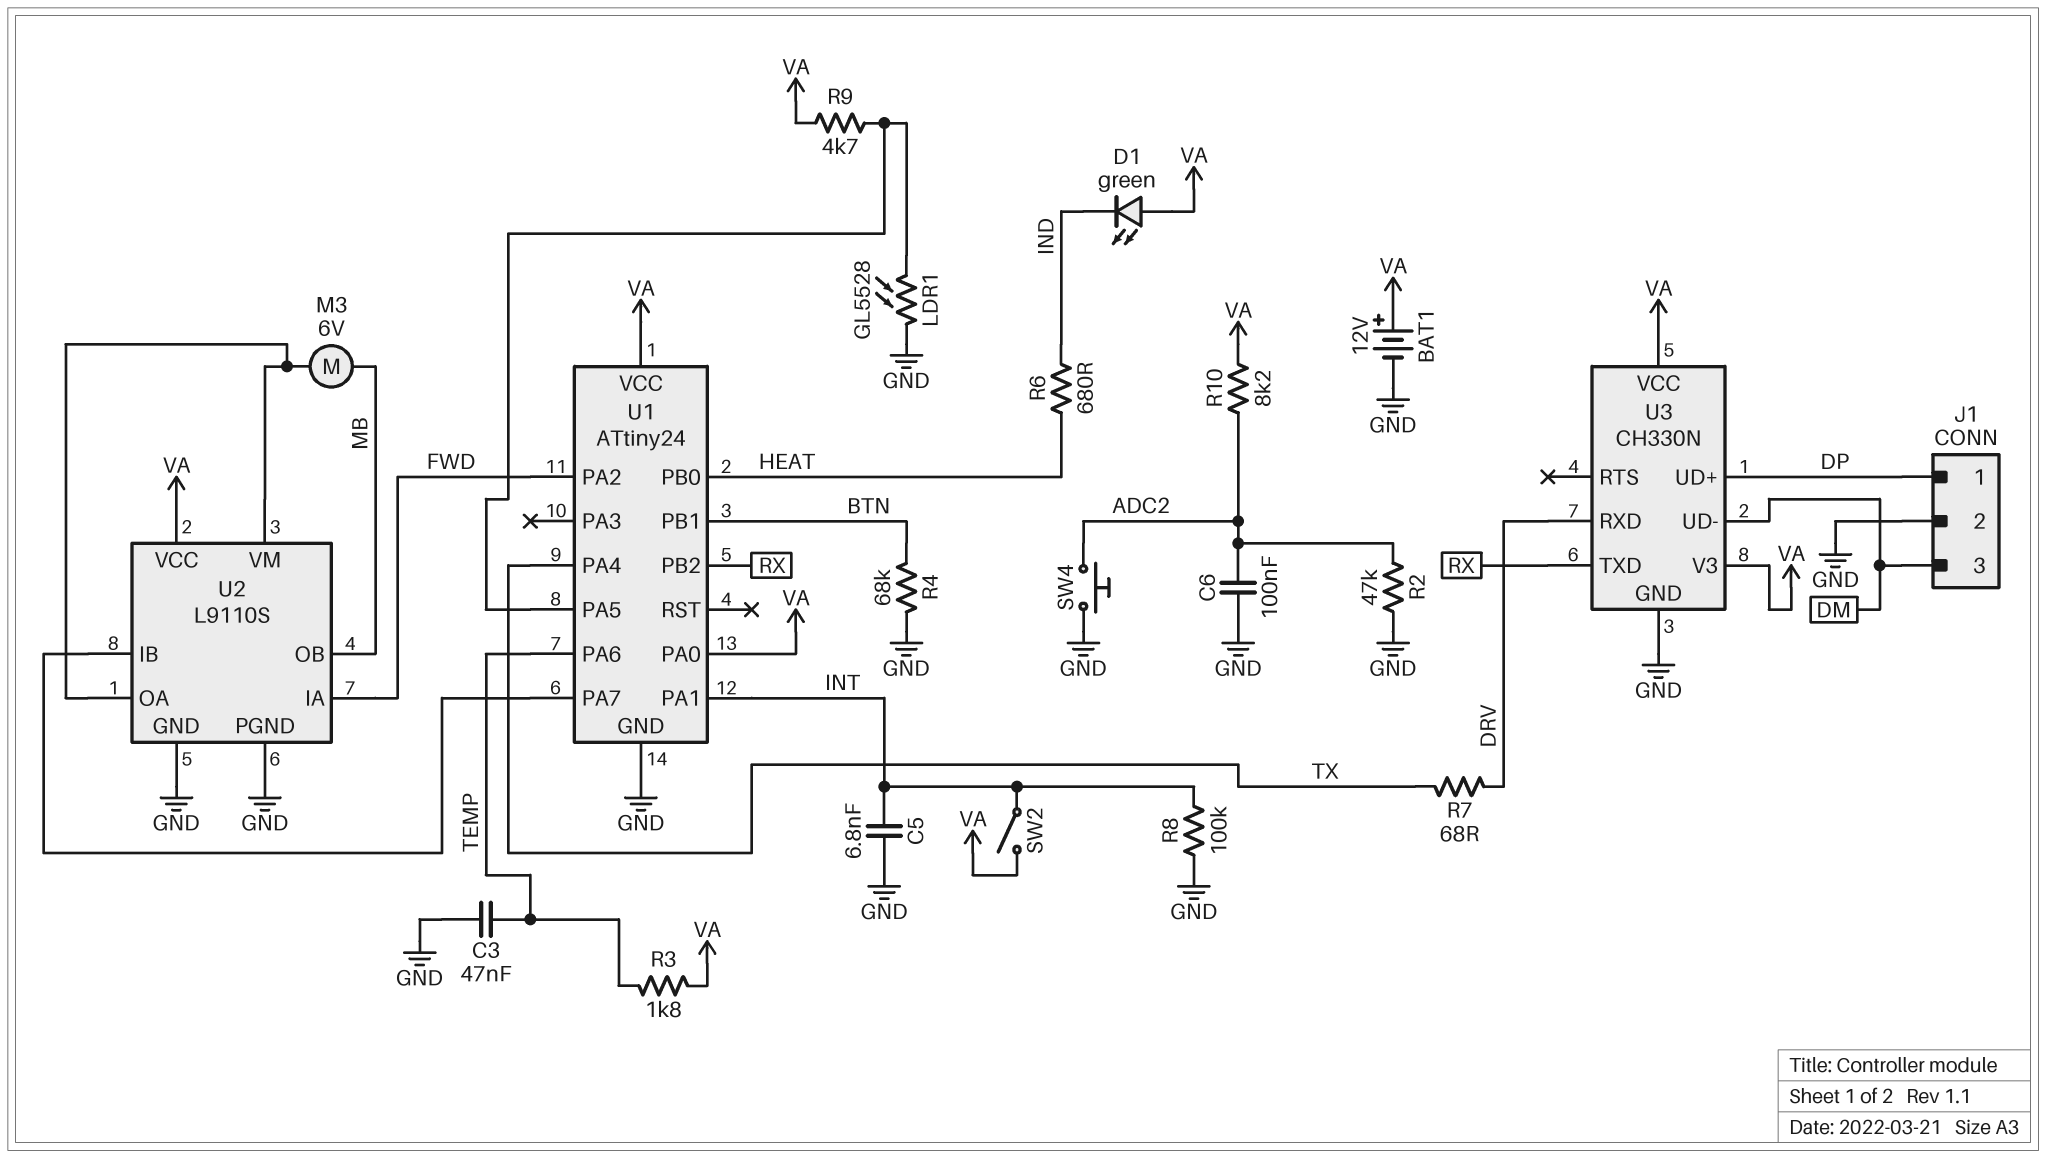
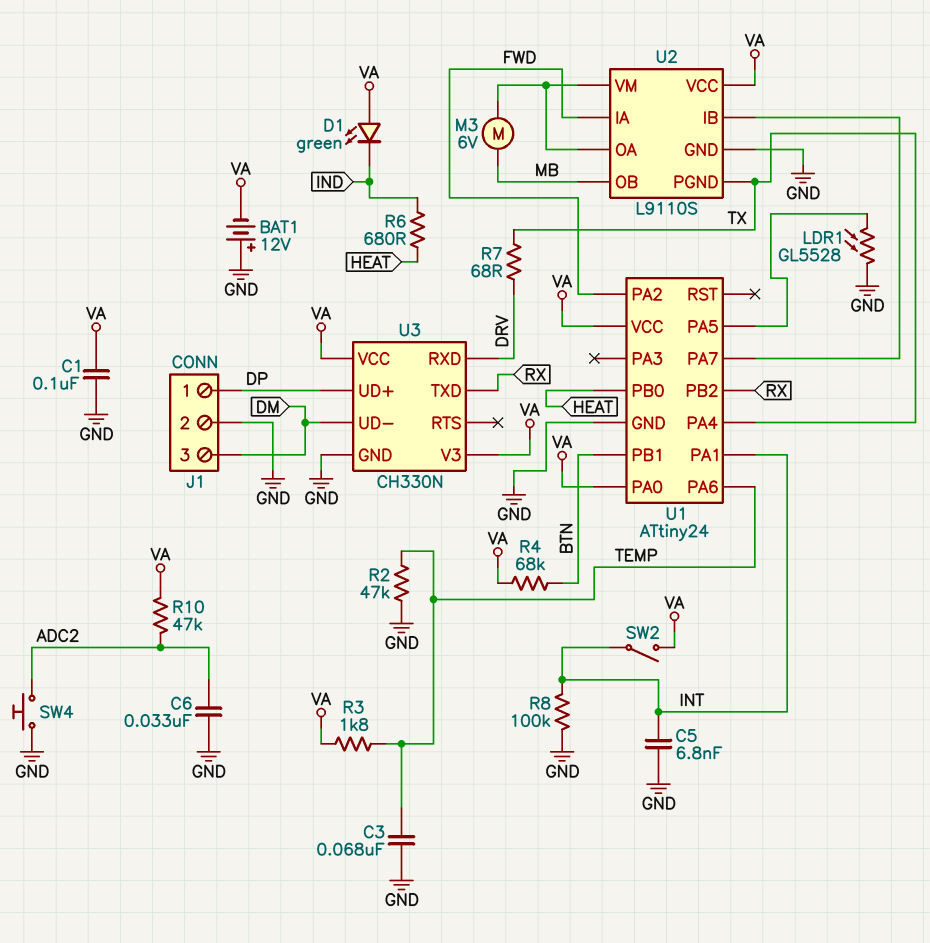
BAT1: 12V (plus VA, minus GND) -> 12V (plus GND, minus VA)
C1: none -> 100nF (GND, VA)
C3: 47nF (GND, TEMP) -> 68nF (GND, TEMP)
C6: 100nF (ADC2, GND) -> 33nF (ADC2, GND)
R2: 47k (ADC2, GND) -> 47k (GND, TEMP)
R4: 68k (BTN, GND) -> 68k (BTN, VA)
R9: 4.7k (U1/PA5, VA) -> none
R10: 8.2k (ADC2, VA) -> 47k (ADC2, VA)
U2 pin PGND: GND -> TX

